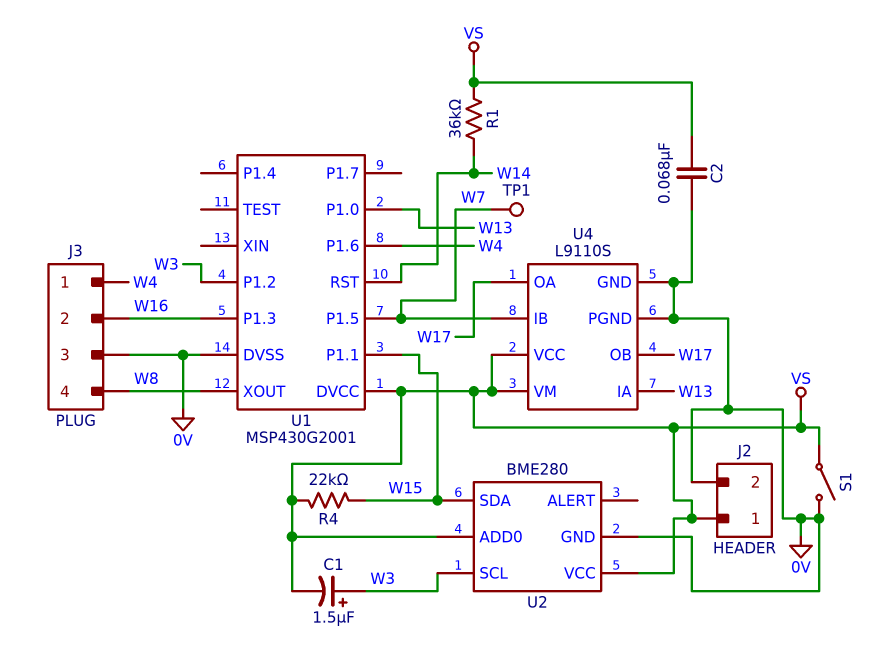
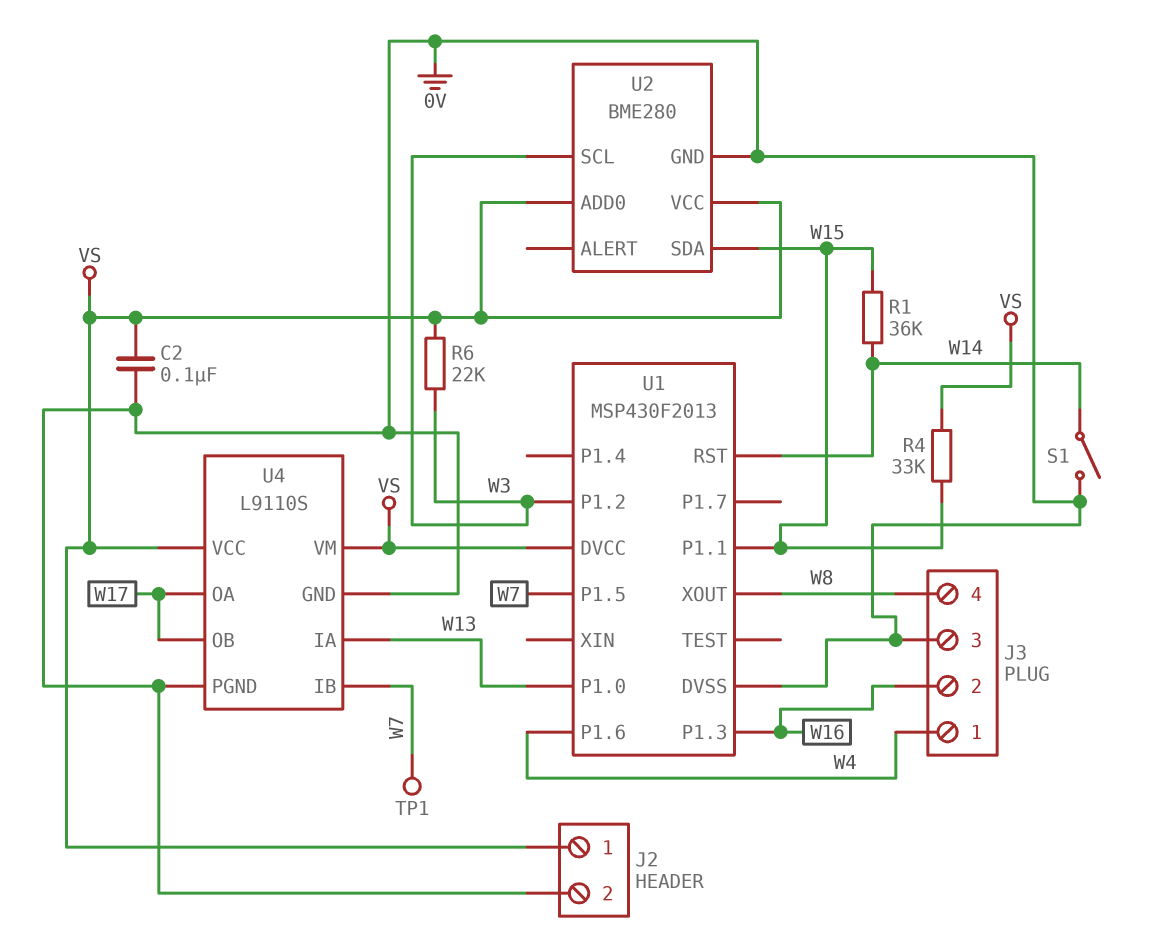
C1: 1.5uF (plus W3, minus VS) -> none
C2: 68nF (0V, VS) -> 100nF (0V, VS)
R1: 36k (VS, W14) -> 36k (W14, W15)
R4: 22k (VS, W15) -> 33k (VS, W15)
R6: none -> 22k (VS, W3)
S1: switch (0V, VS) -> switch (0V, W14)
U1: MSP430G2001 -> MSP430F2013

